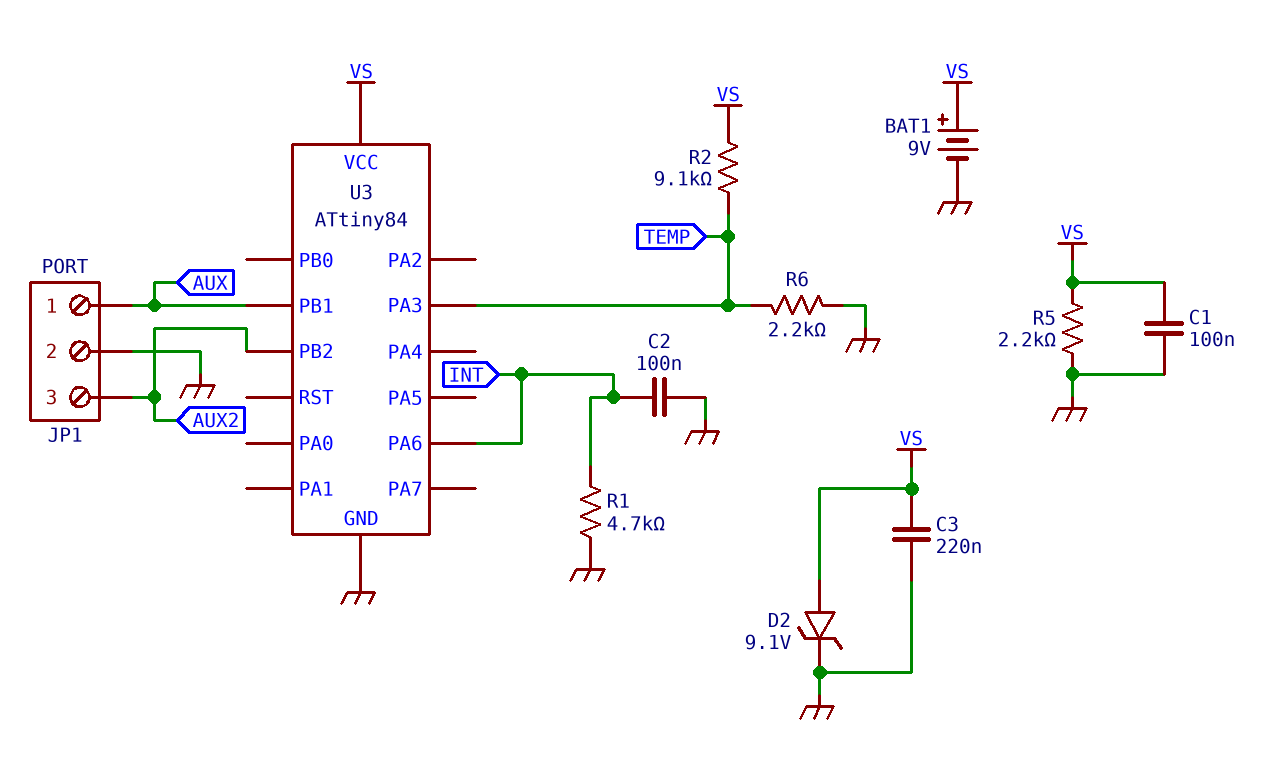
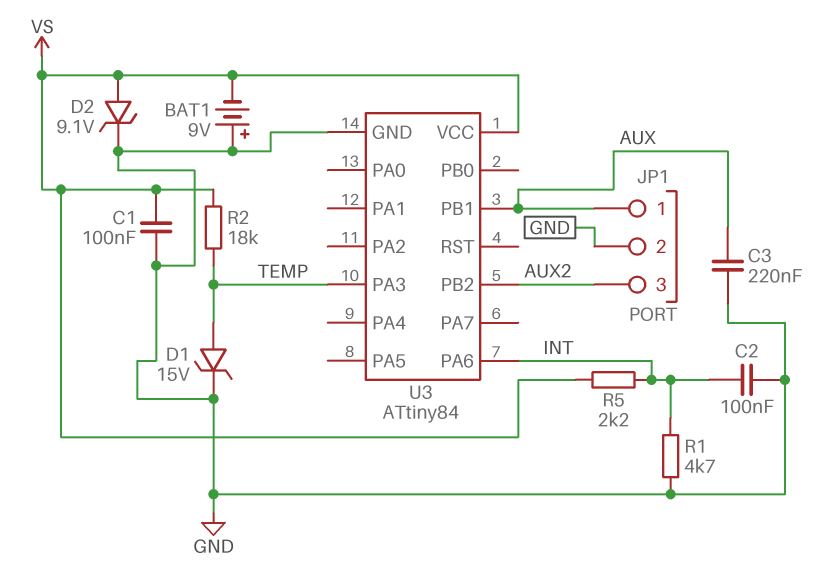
BAT1: 9V (plus VS, minus GND) -> 9V (plus GND, minus VS)
C3: 220nF (GND, VS) -> 220nF (AUX, GND)
D1: none -> zener 15V (A TEMP, K GND)
R2: 9.1k (TEMP, VS) -> 18k (TEMP, VS)
R5: 2.2k (GND, VS) -> 2.2k (INT, VS)
R6: 2.2k (GND, TEMP) -> none

